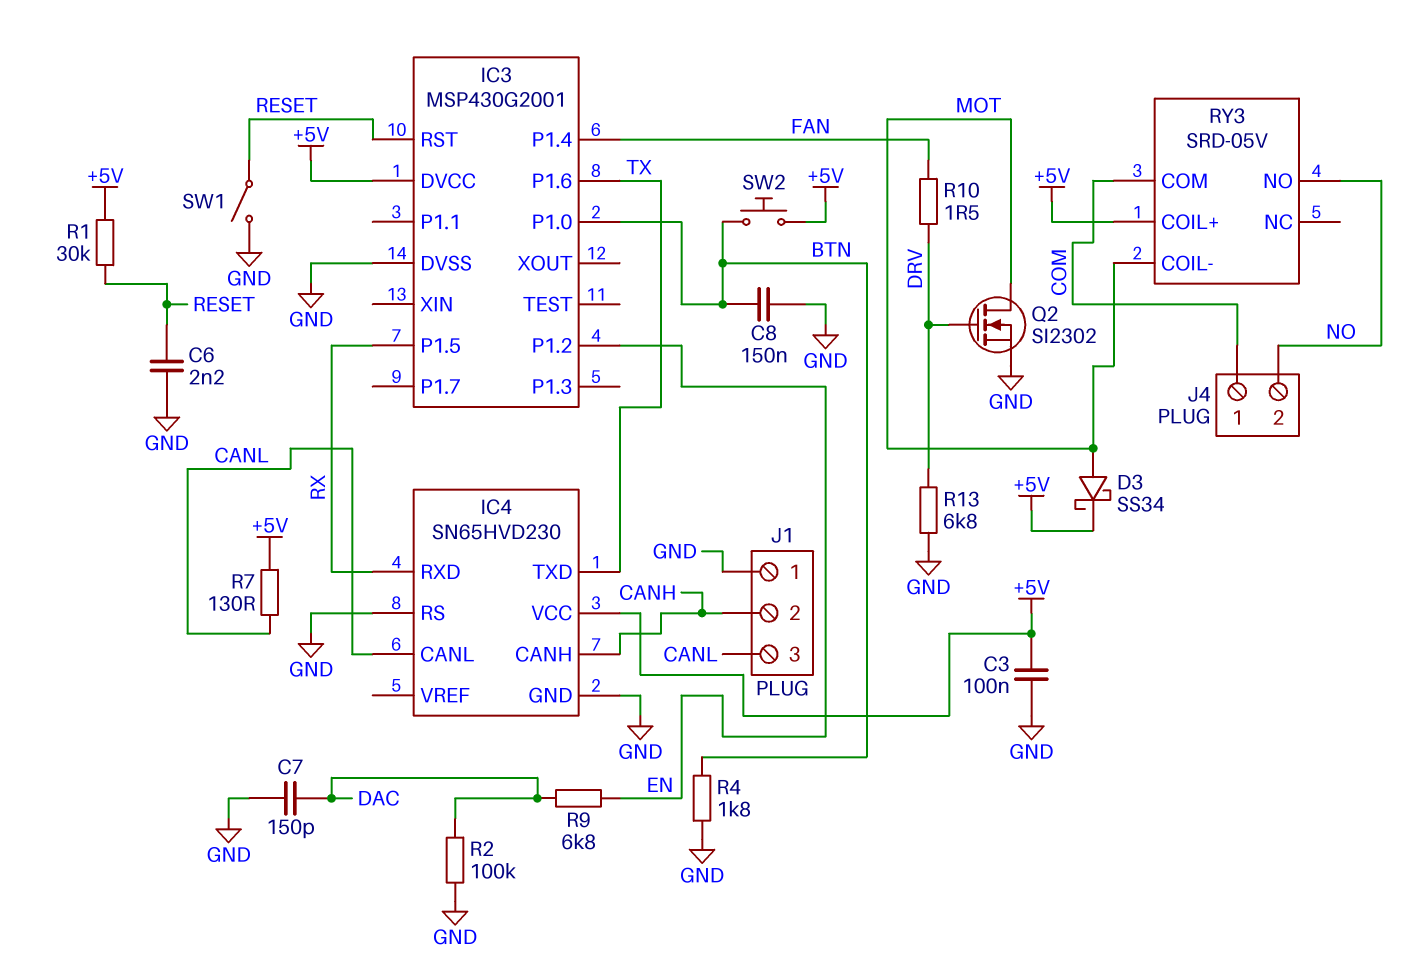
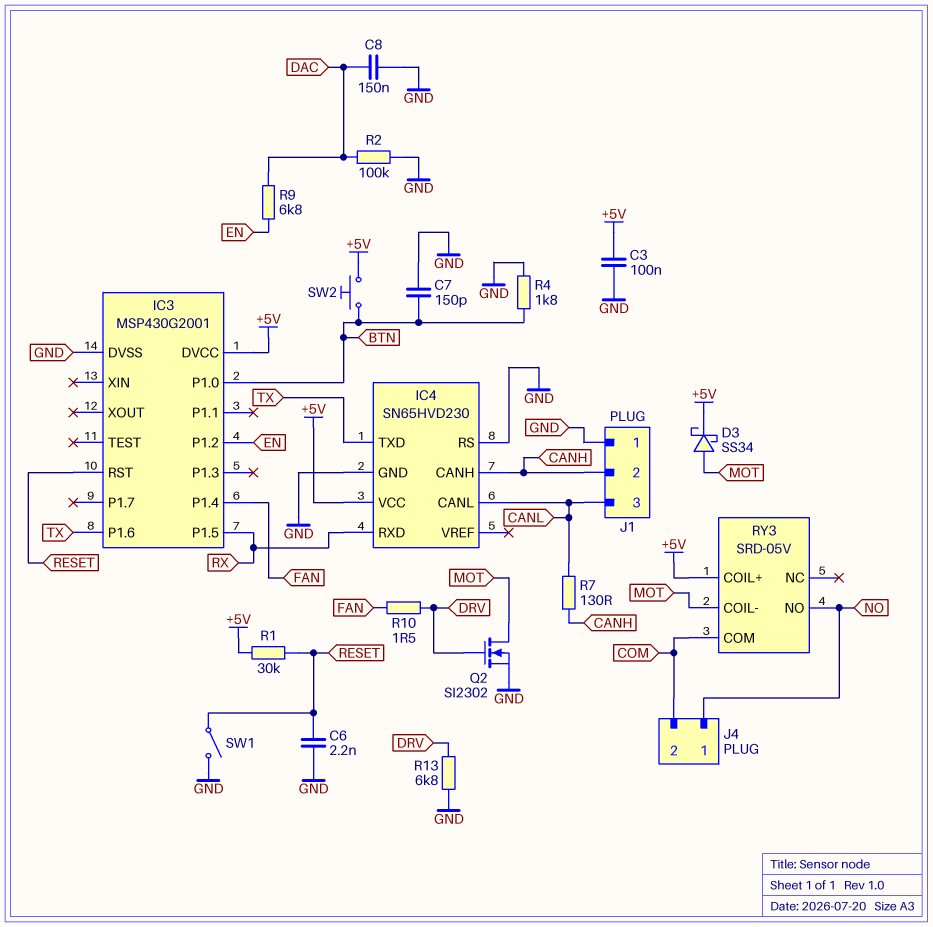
C7: 150pF (DAC, GND) -> 150pF (BTN, GND)
C8: 150nF (BTN, GND) -> 150nF (DAC, GND)
J4 pin 1: COM -> NO
J4 pin 2: NO -> COM
R7: 130 (+5V, CANL) -> 130 (CANH, CANL)

